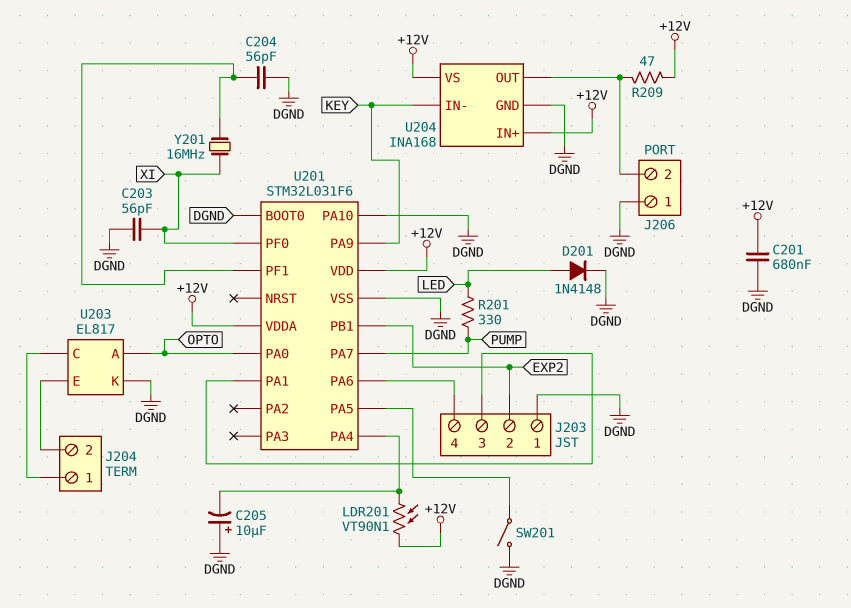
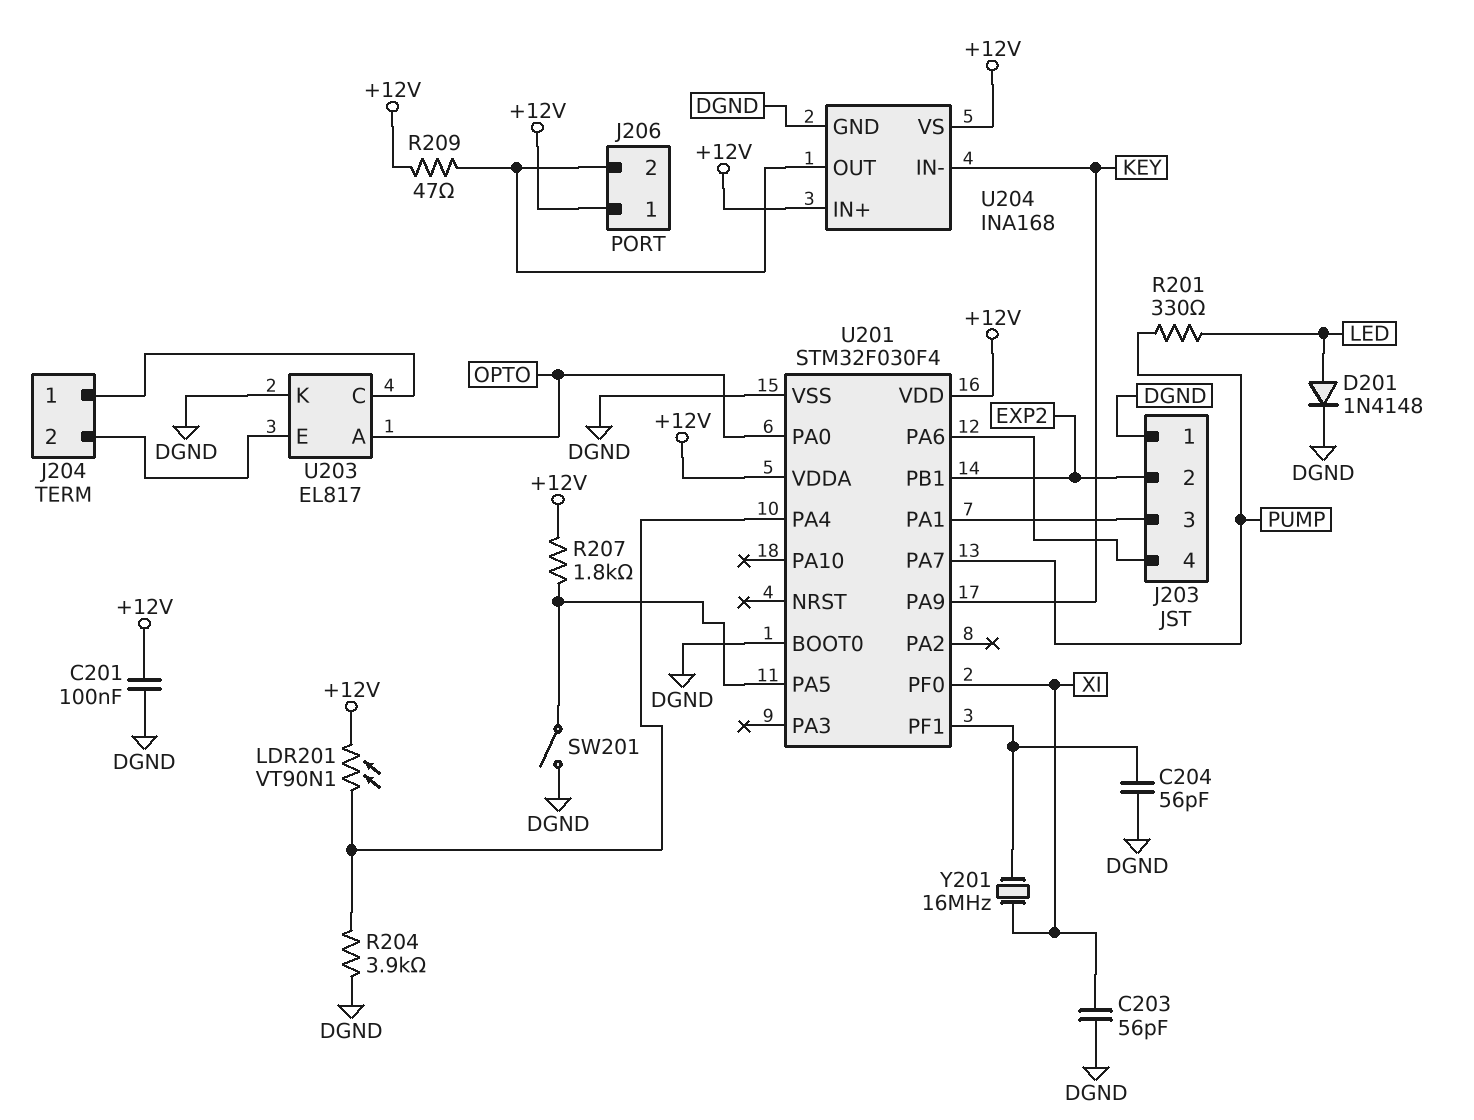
C201: 680nF (+12V, DGND) -> 100nF (+12V, DGND)
C205: 10uF (plus DGND, minus U201/PA4) -> none
J206 pin 1: DGND -> +12V
R204: none -> 3.9k (DGND, U201/PA4)
R207: none -> 1.8k (+12V, U201/PA5)
U201: STM32L031F6 -> STM32F030F4
U201 pin PA10: DGND -> none

